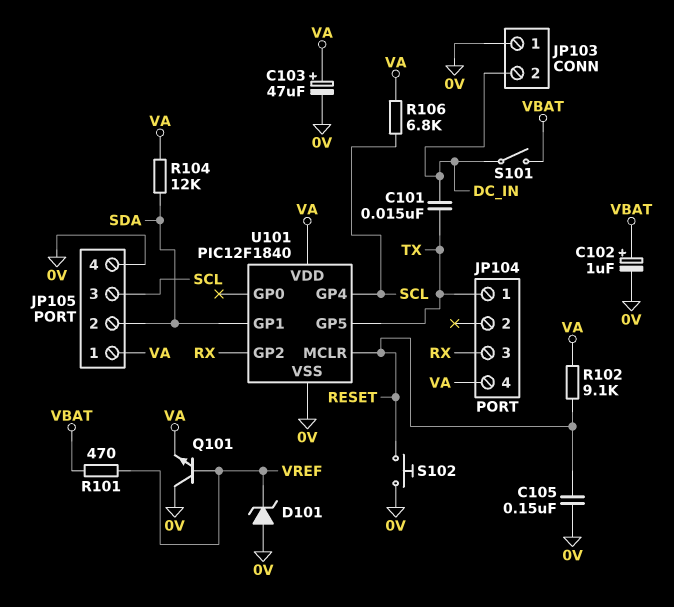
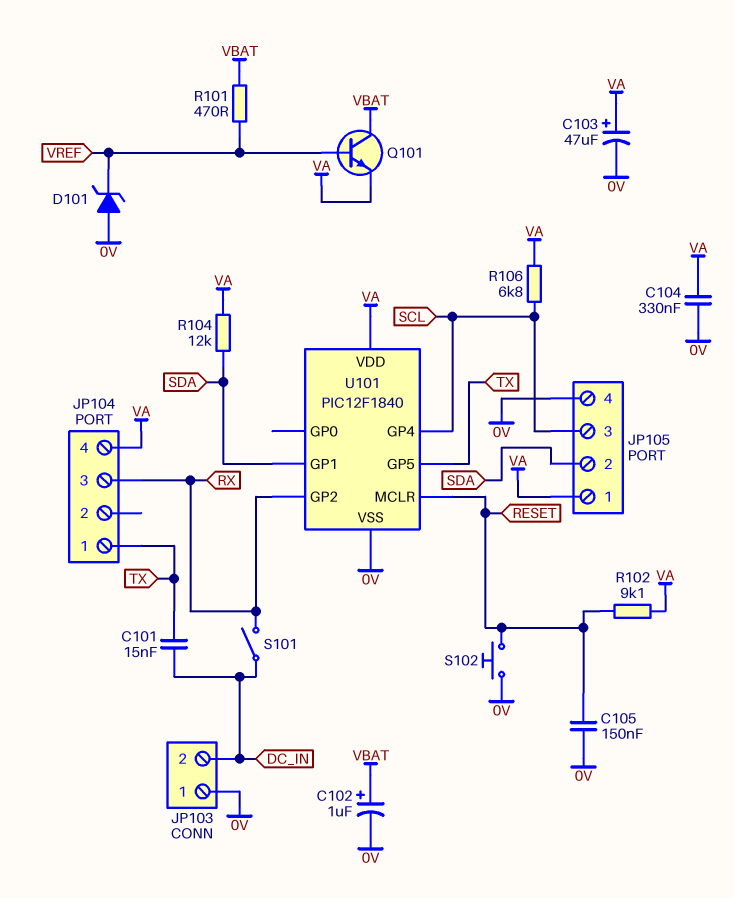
C104: none -> 330nF (0V, VA)
Q101: NPN (B VREF, C 0V, E VA) -> NPN (B VREF, C VBAT, E VA)
S101: switch (DC_IN, VBAT) -> switch (DC_IN, RX)

